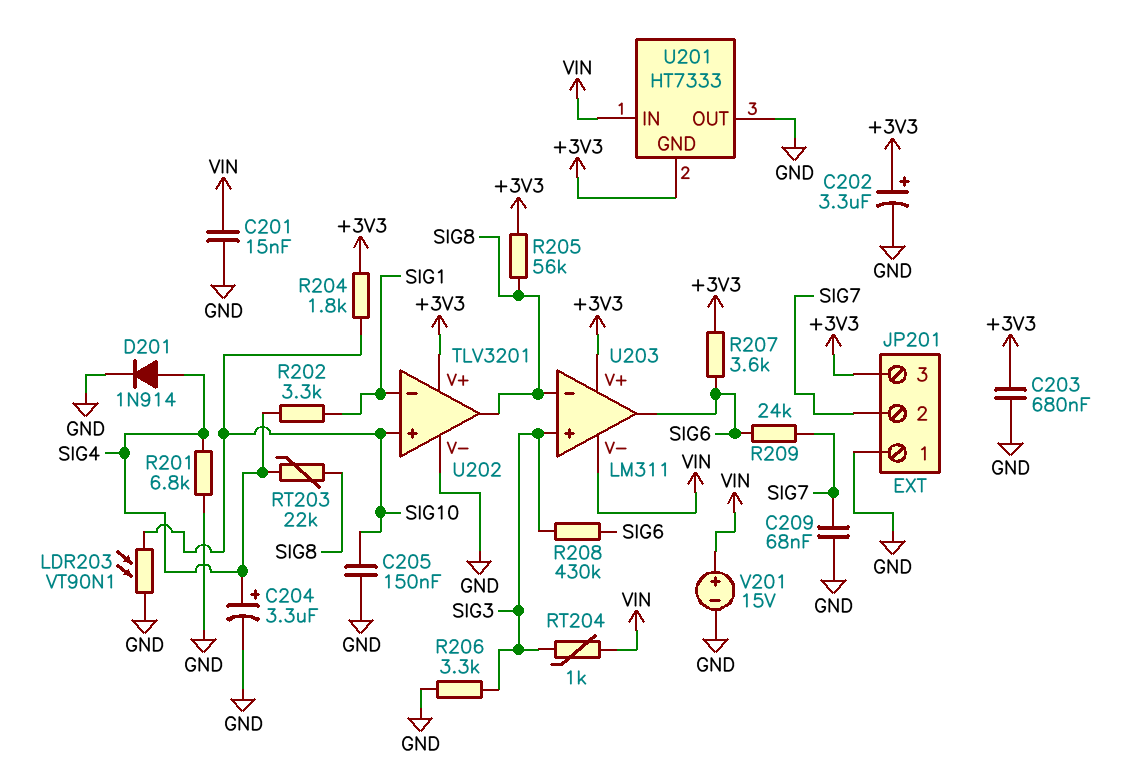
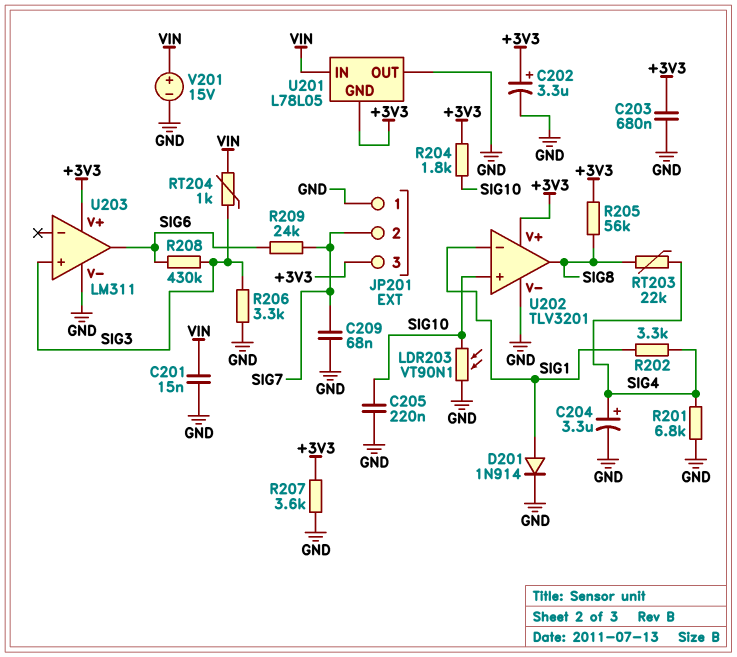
C205: 150nF (GND, SIG10) -> 220nF (GND, SIG10)
D201: diode 1N914 (A SIG4, K GND) -> diode 1N914 (A SIG1, K GND)
R207: 3.6k (+3V3, SIG6) -> 3.6k (+3V3, GND)
U201: HT7333 -> L78L05
U203 pin V-: VIN -> GND
U203 pin in-: SIG8 -> none

